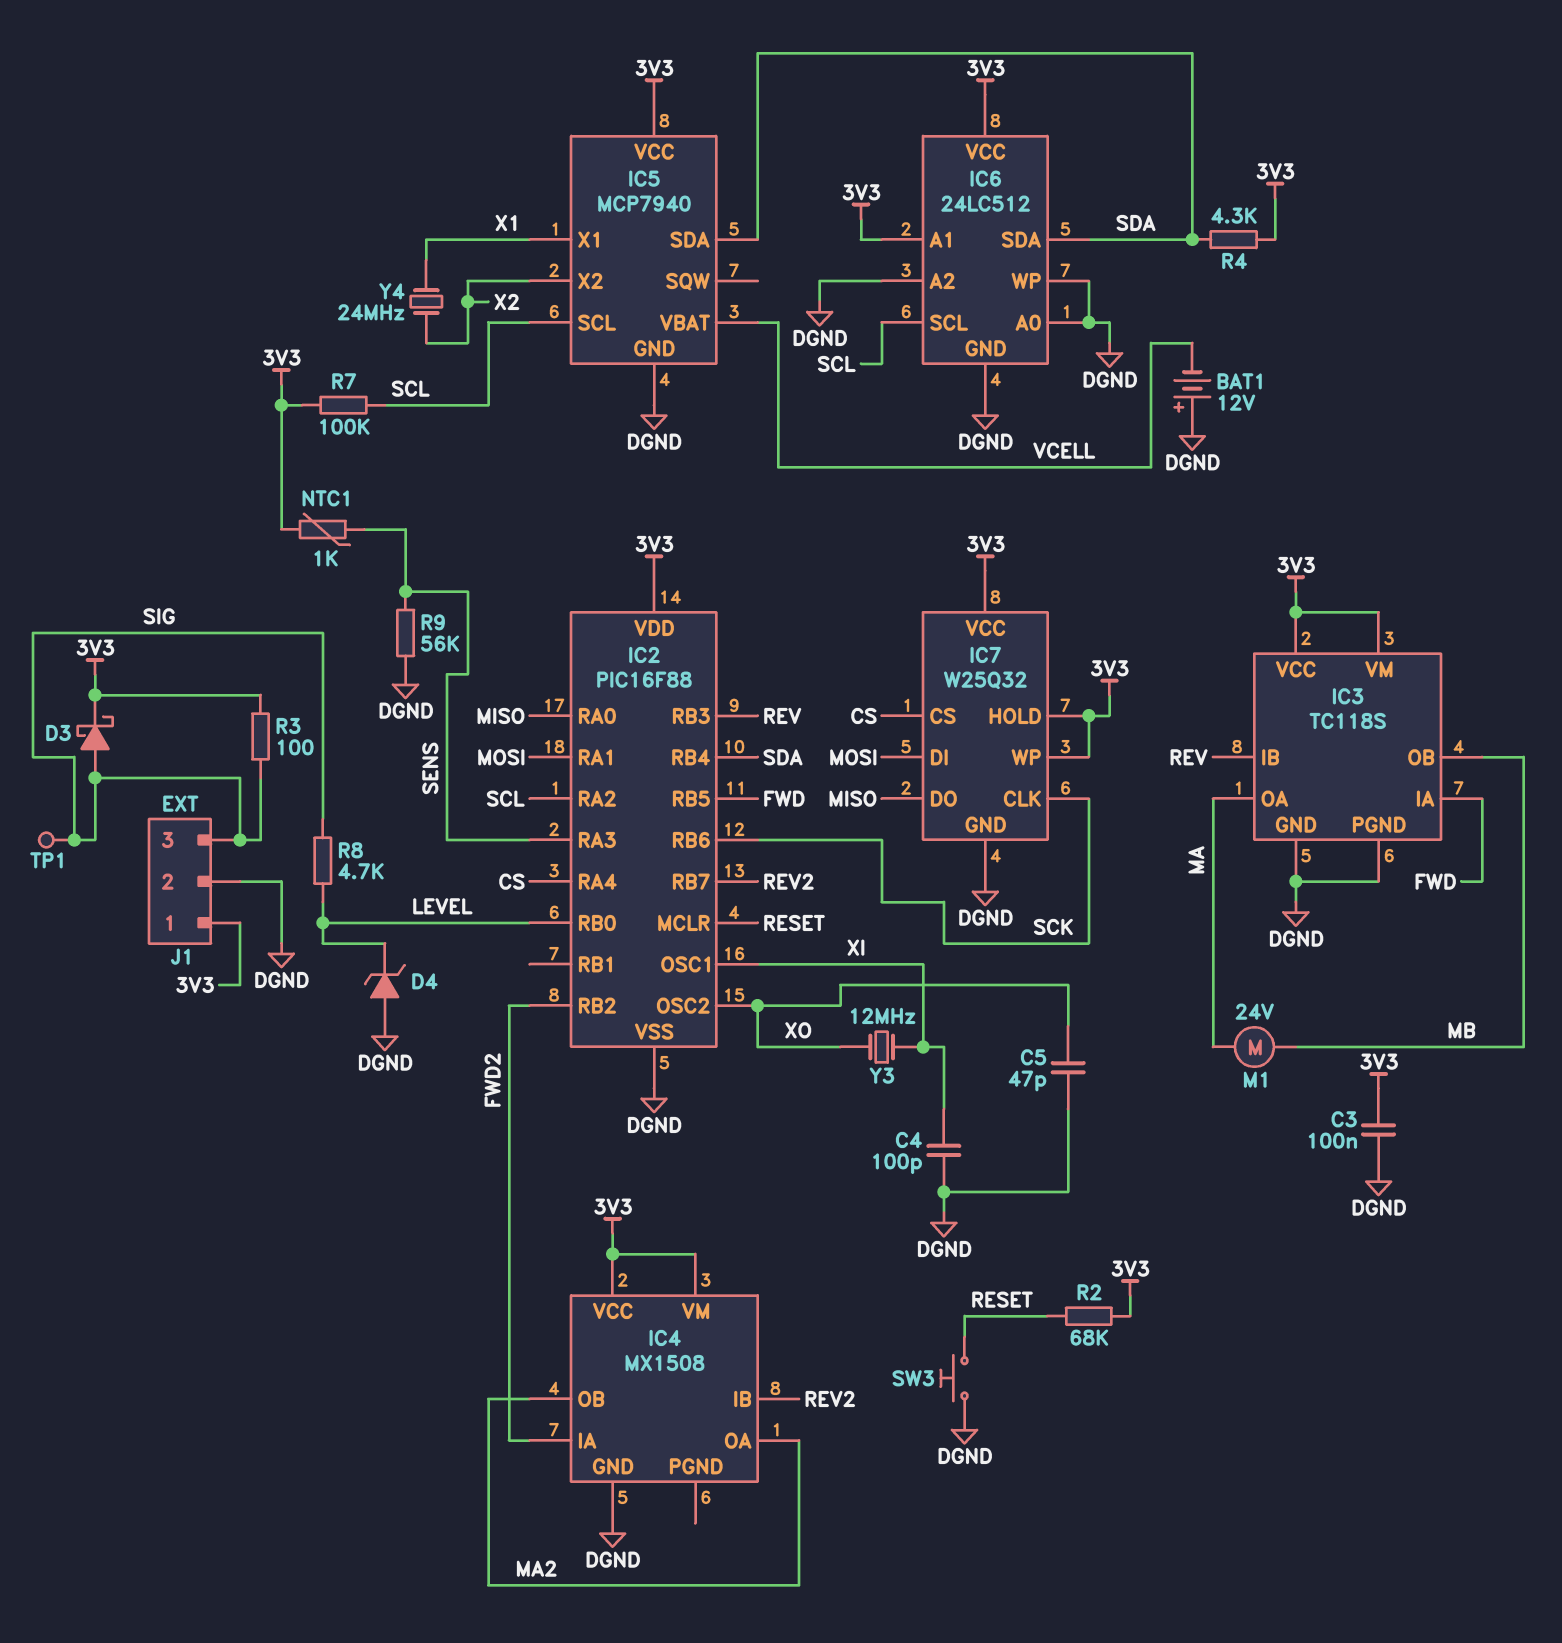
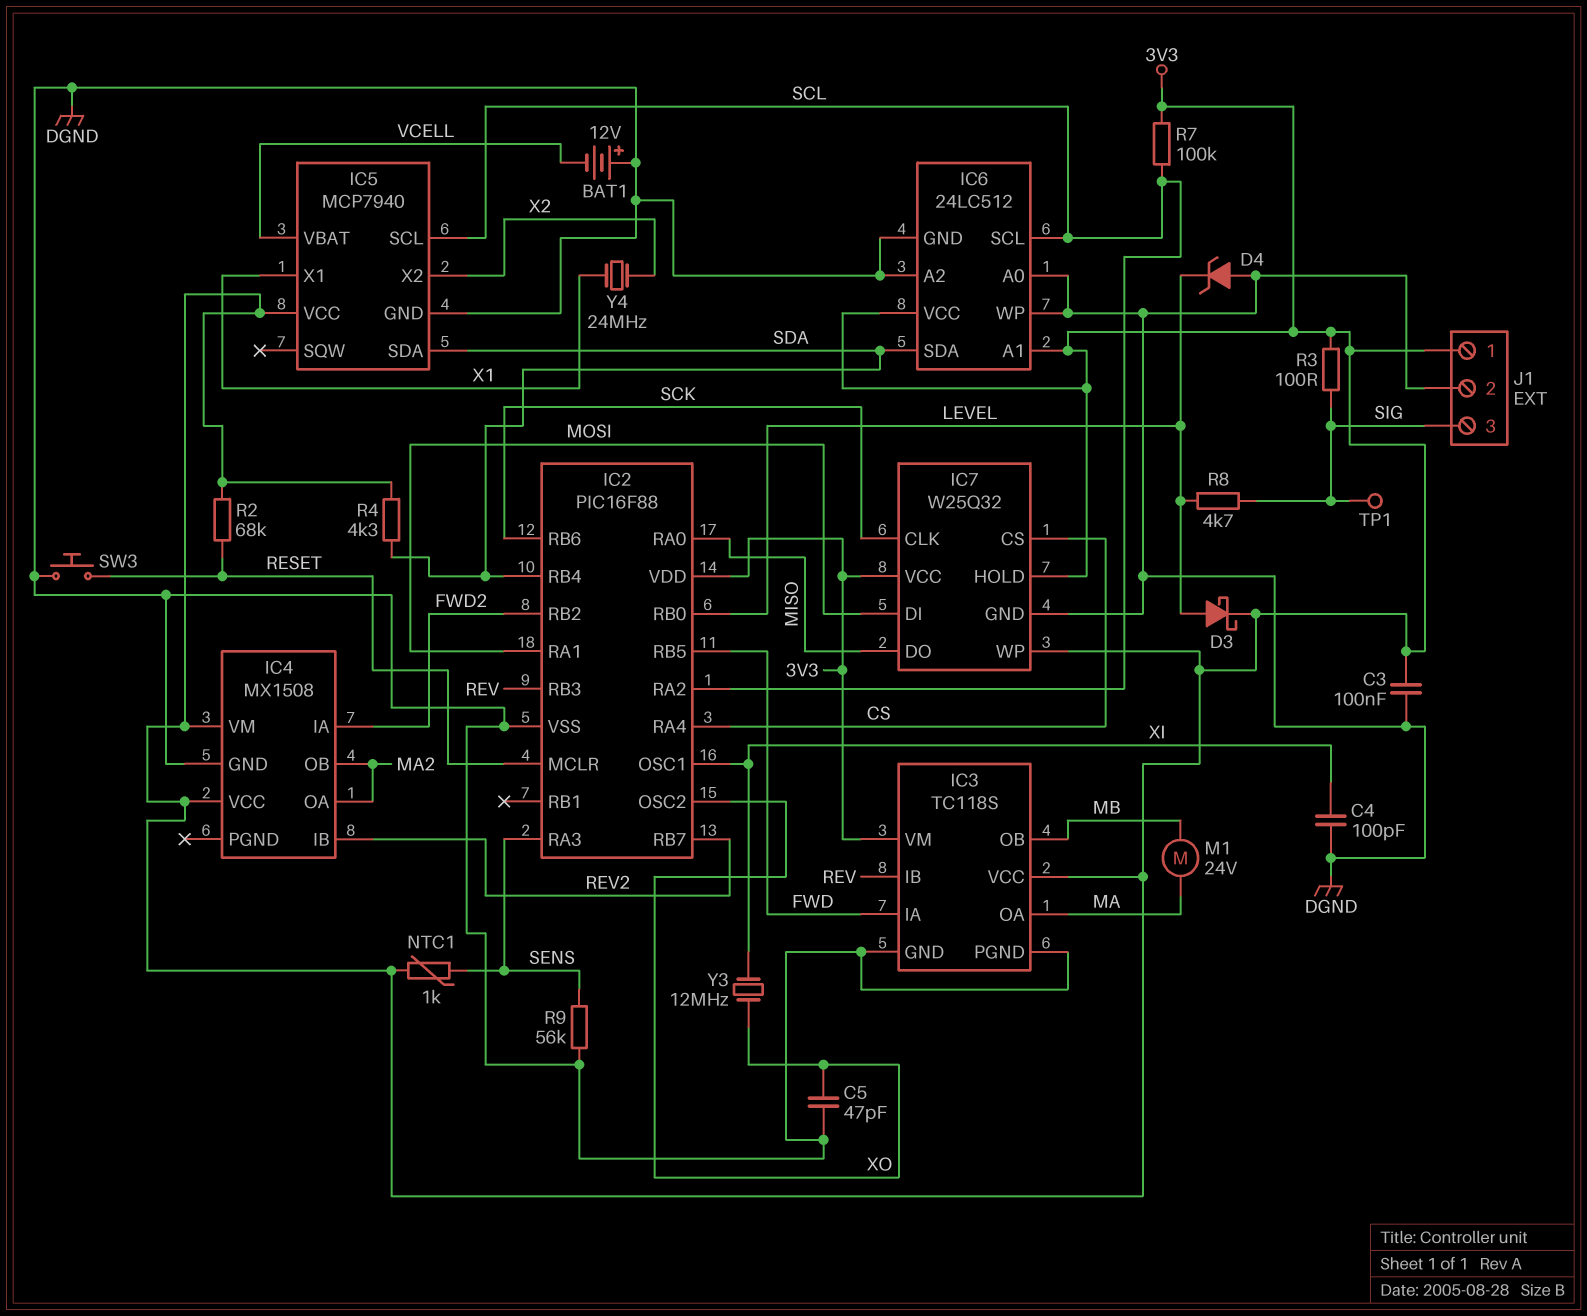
D3: schottky (A SIG, K 3V3) -> schottky (A LEVEL, K 3V3)

